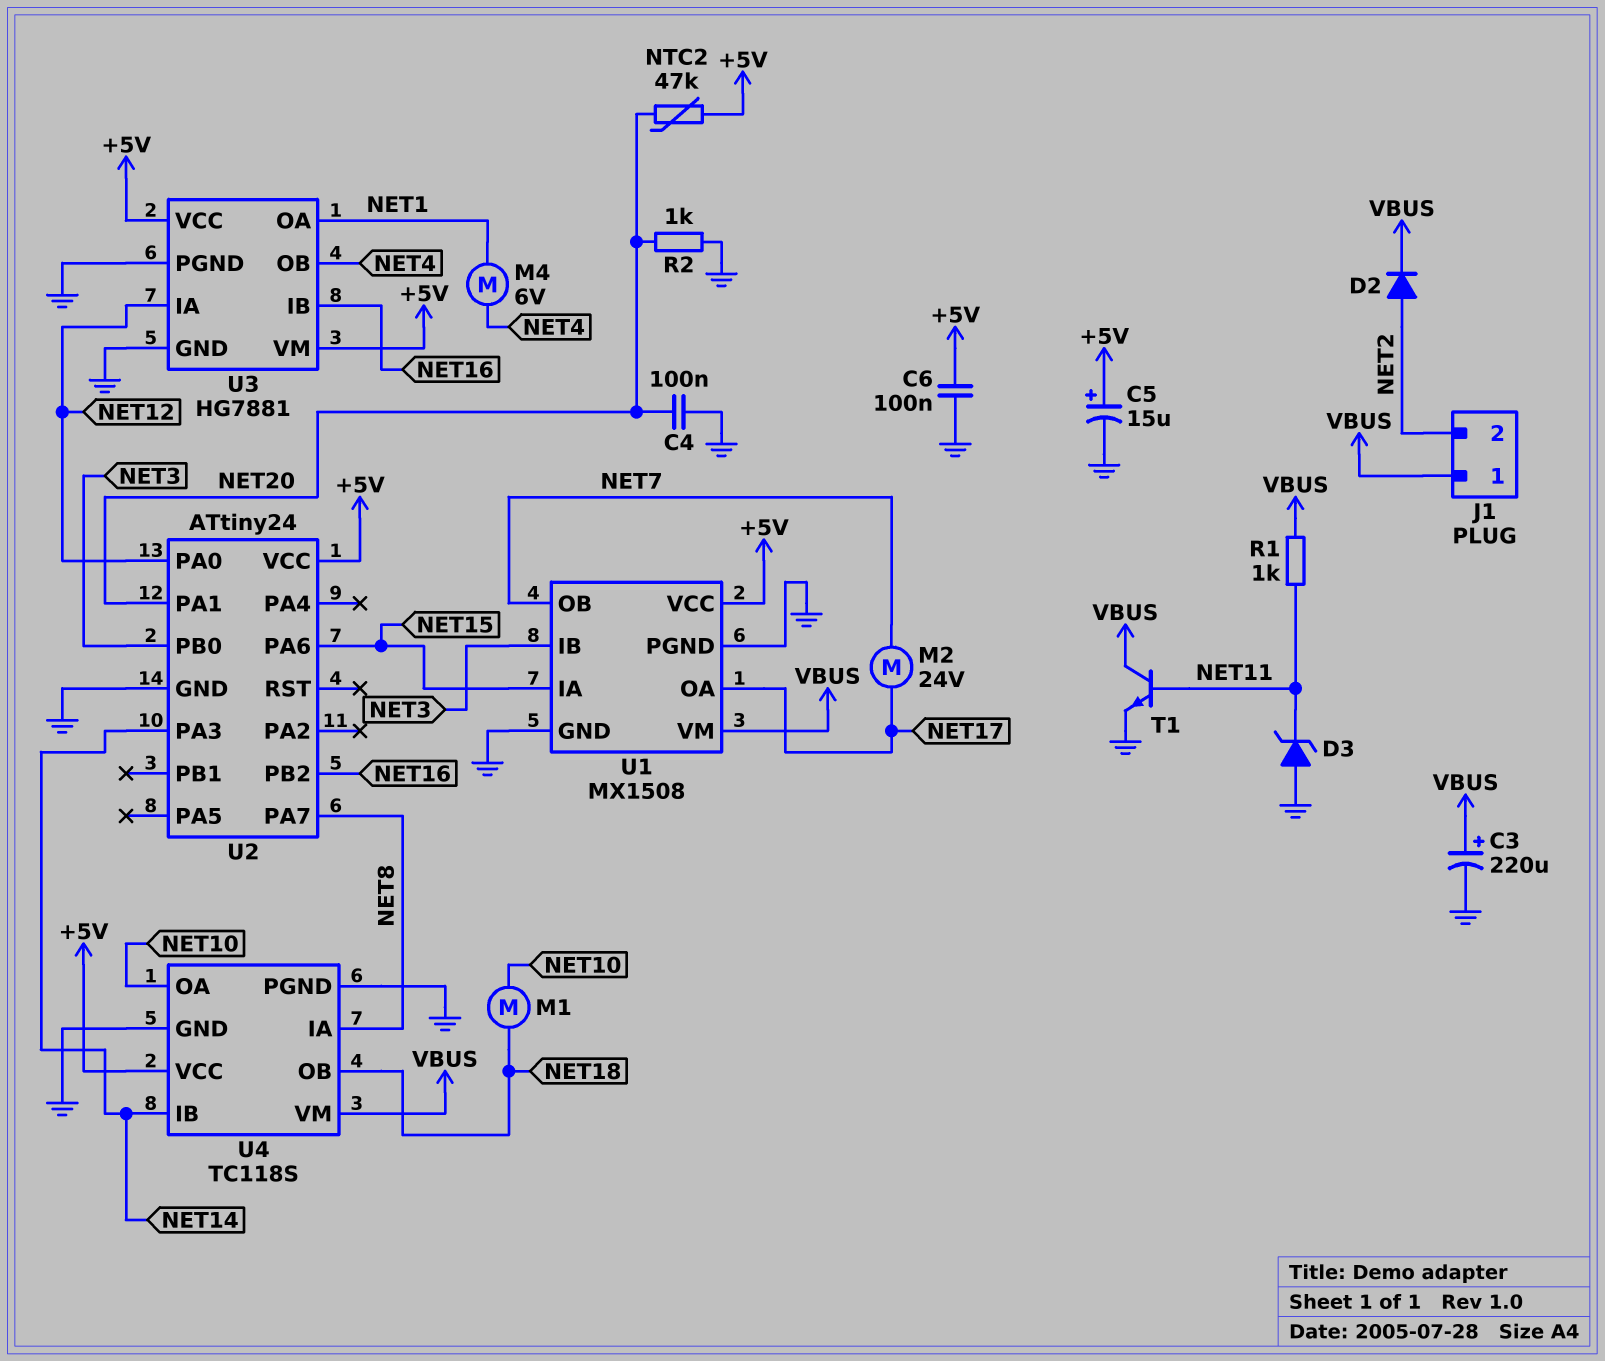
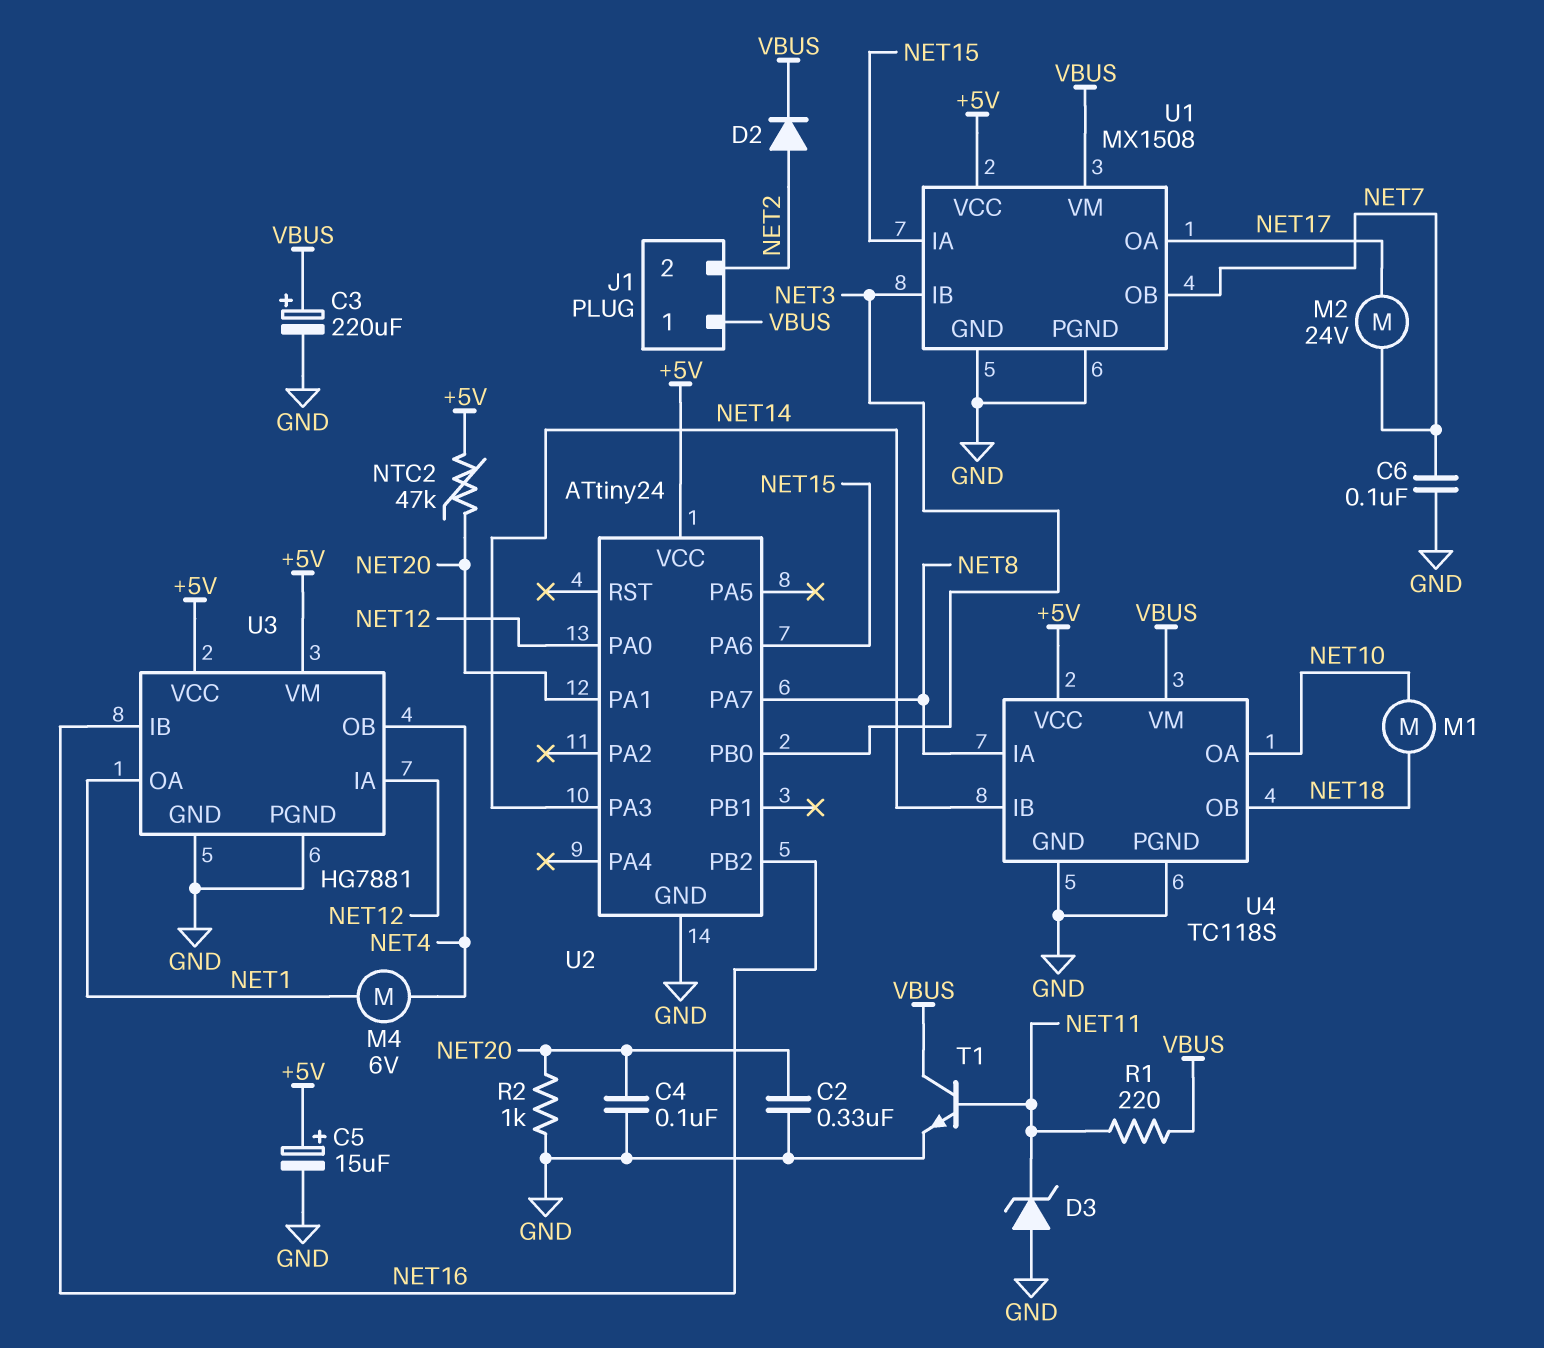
C2: none -> 330nF (GND, NET20)
C6: 100nF (+5V, GND) -> 100nF (GND, NET7)
R1: 1k (NET11, VBUS) -> 220 (NET11, VBUS)

